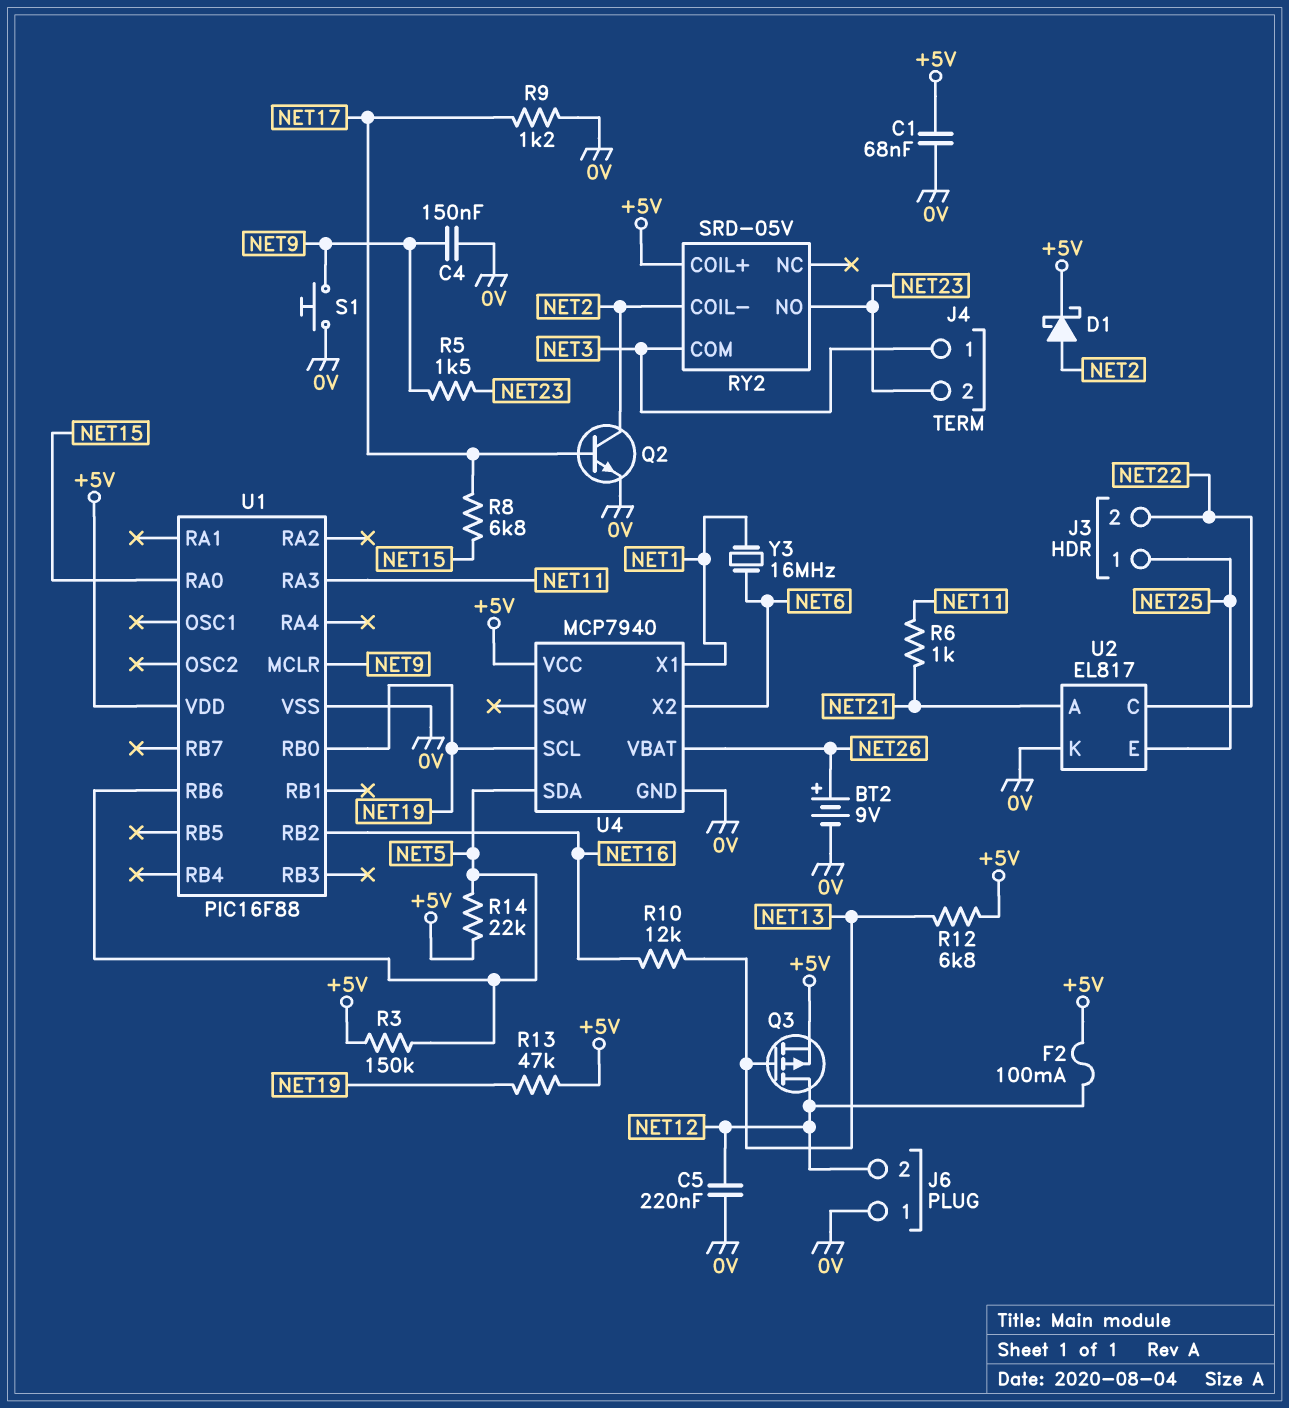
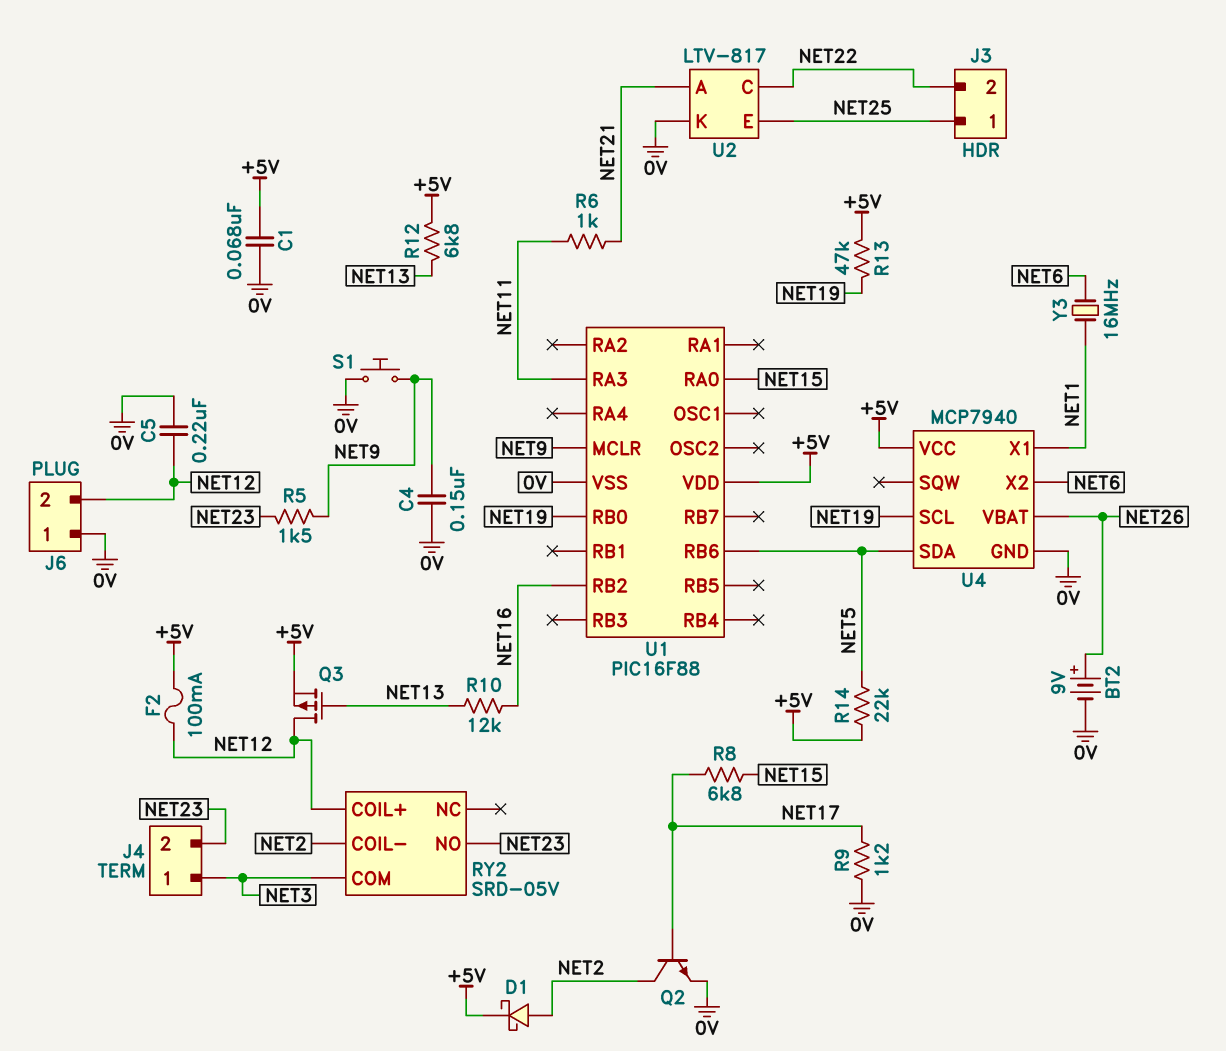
R3: 150k (+5V, NET5) -> none
RY2 pin COIL+: +5V -> NET12
U2: EL817 -> LTV-817

